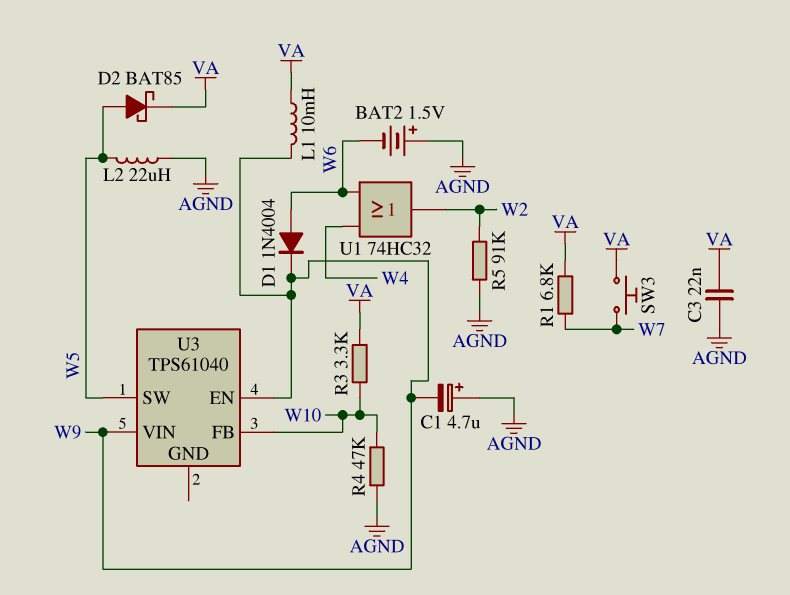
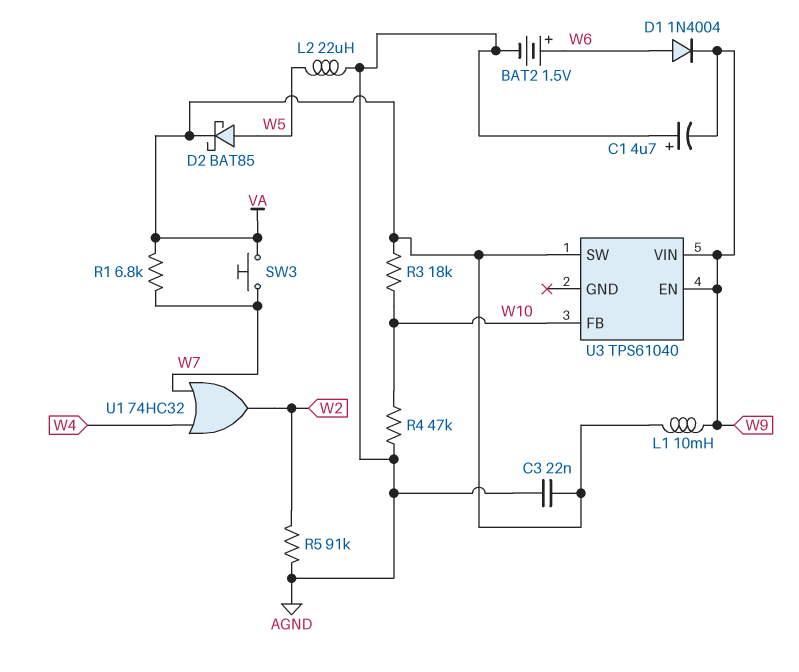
BAT2: 1.5V (plus AGND, minus W6) -> 1.5V (plus W6, minus AGND)
R3: 3.3k (VA, W10) -> 18k (VA, W10)
U1: OR 74HC32 (in W4, in W6, out W2) -> OR 74HC32 (in W4, in W7, out W2)
U3 pin SW: W5 -> VA

